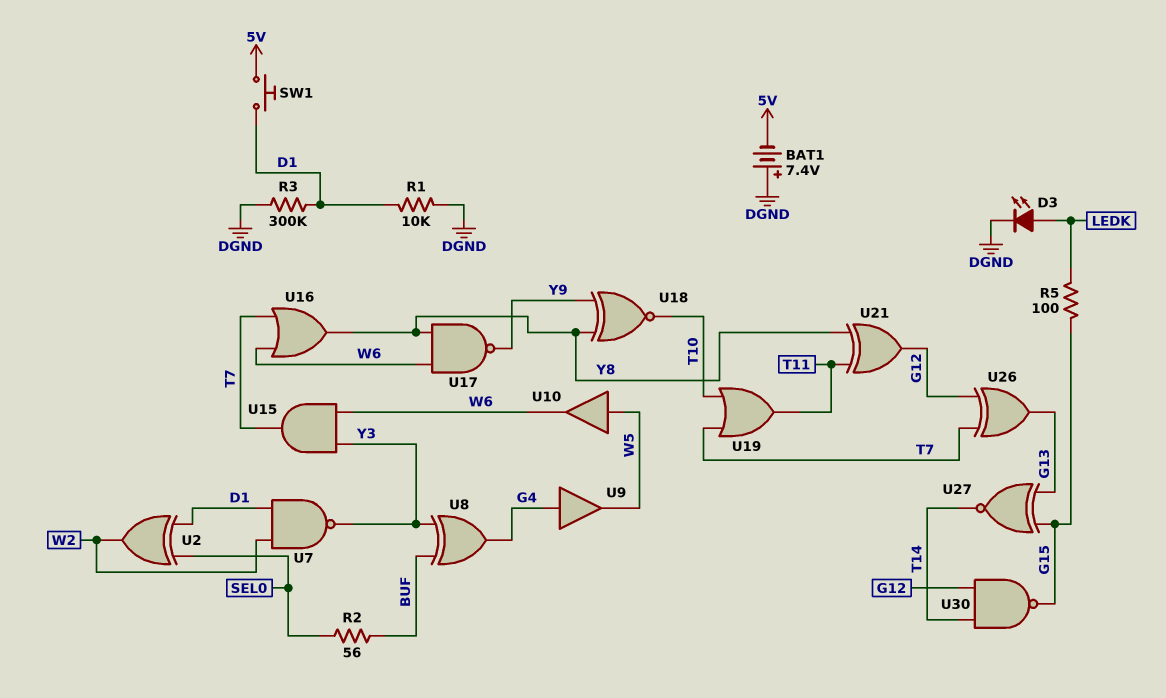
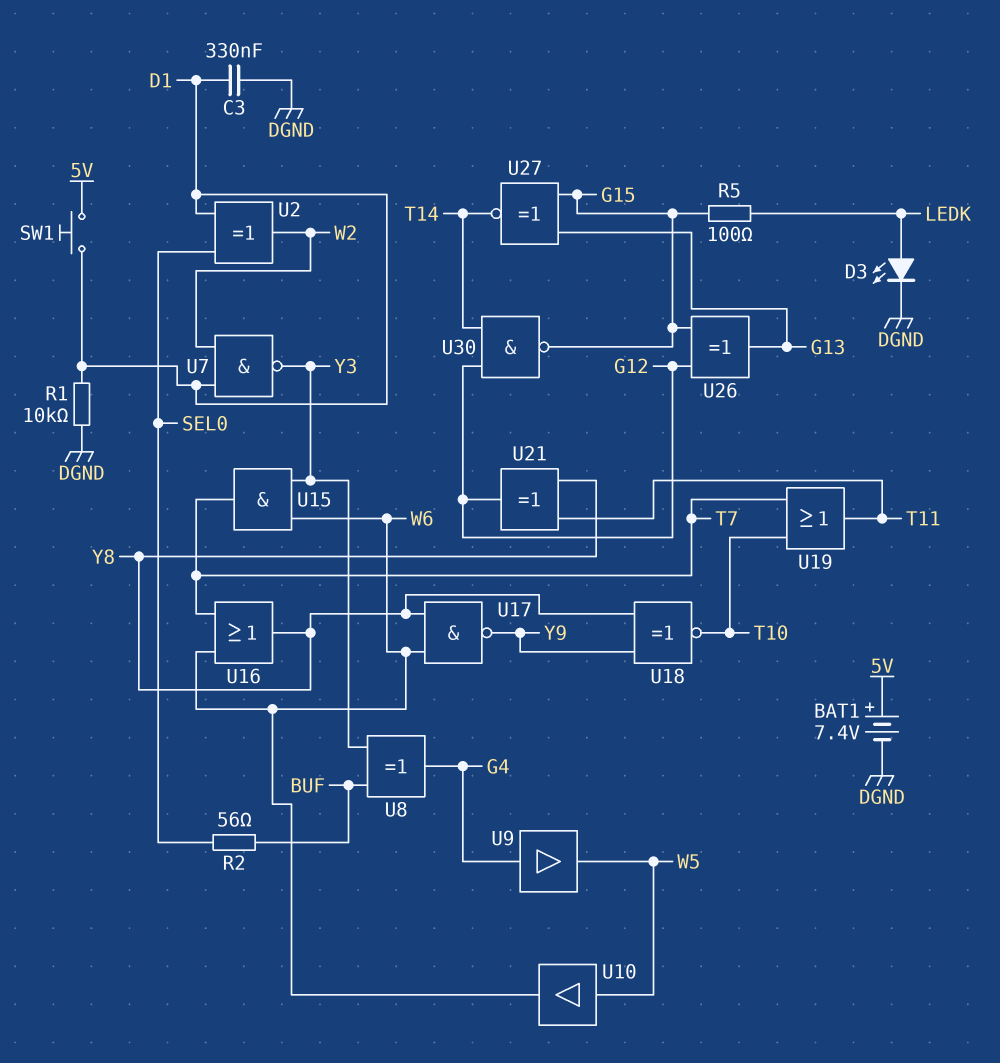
BAT1: 7.4V (plus DGND, minus 5V) -> 7.4V (plus 5V, minus DGND)
C3: none -> 330nF (D1, DGND)
R3: 300k (D1, DGND) -> none
U26: XOR (in G12, in T7, out G13) -> XOR (in G12, in G15, out G13)

